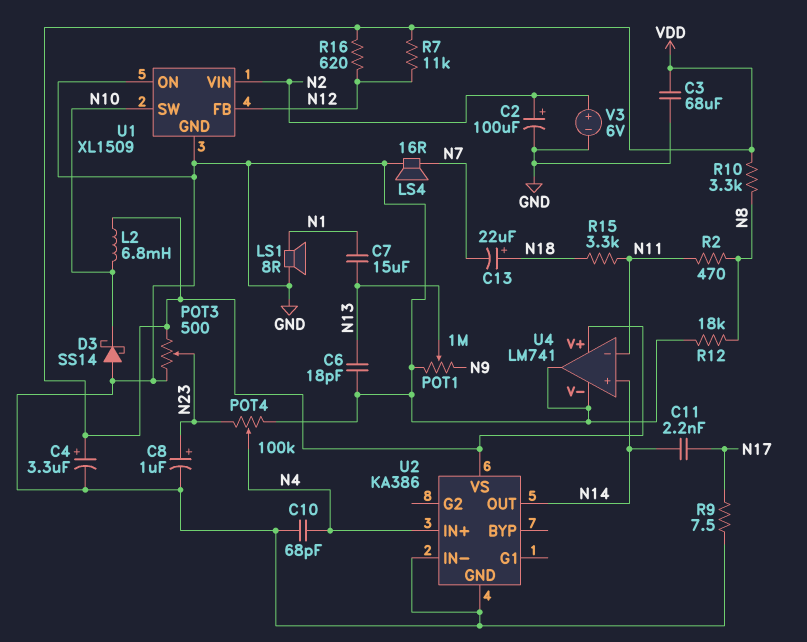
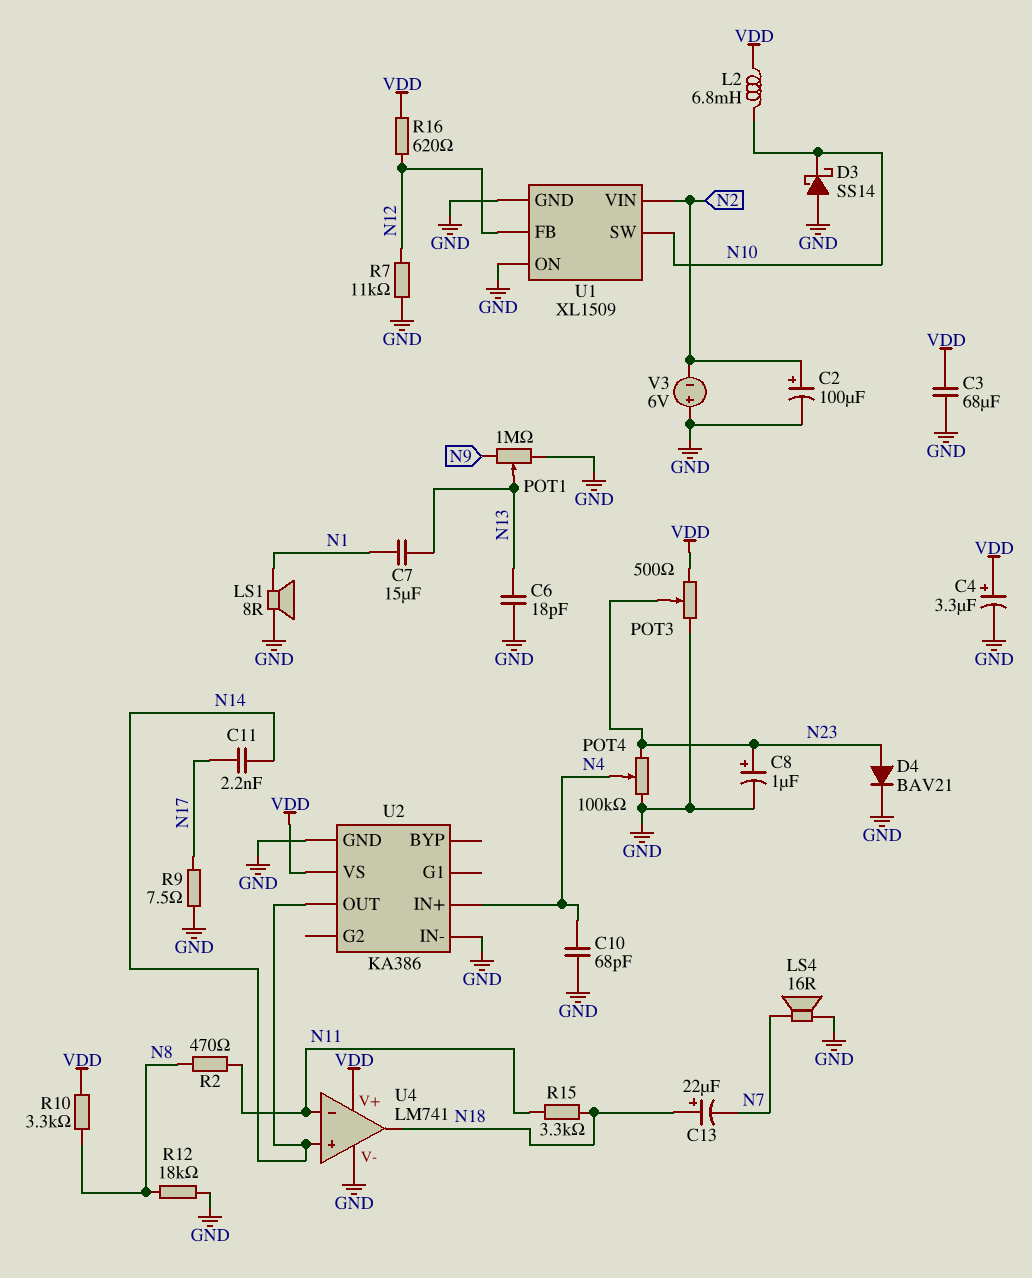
D4: none -> diode BAV21 (A N23, K GND)
R7: 11k (N12, VDD) -> 11k (GND, N12)
U4 pin out: GND -> N18
V3: 6V (plus N2, minus GND) -> 6V (plus GND, minus N2)

